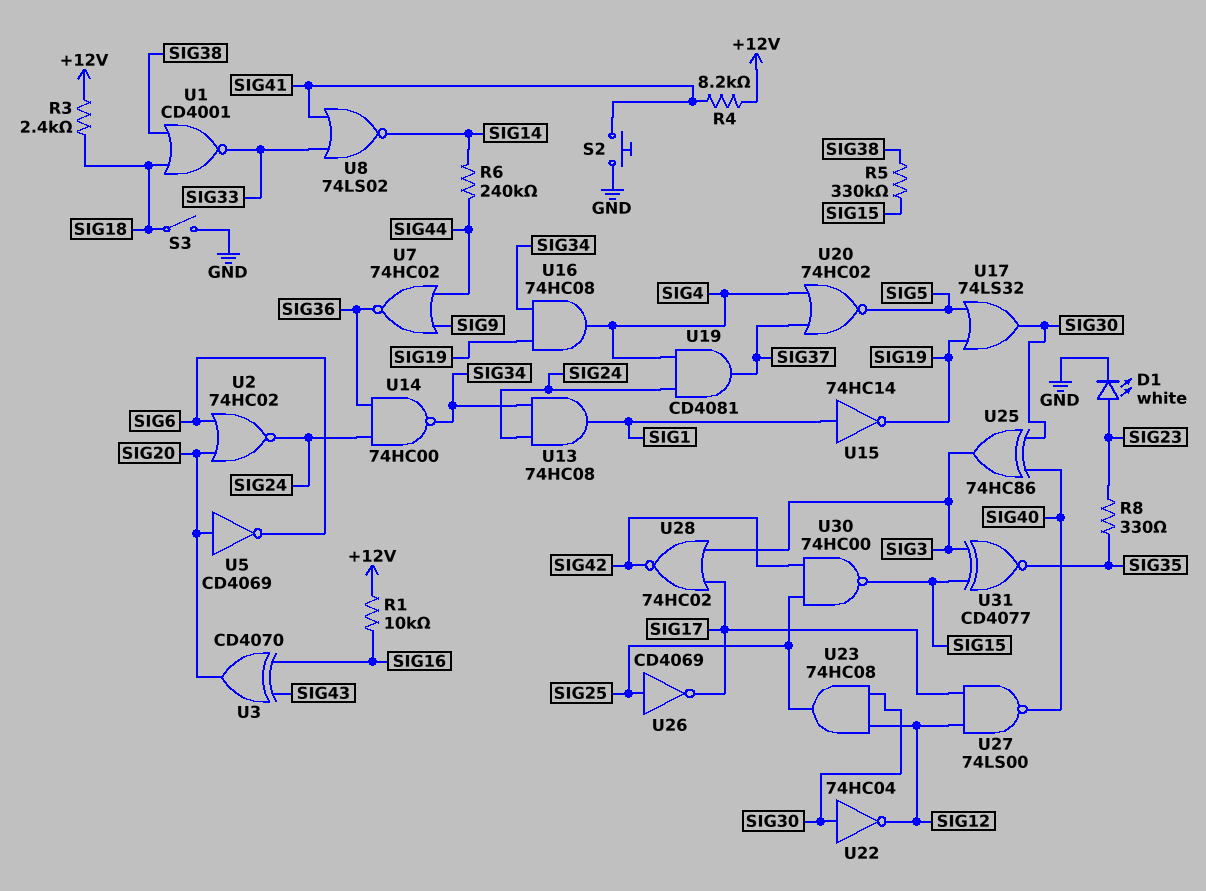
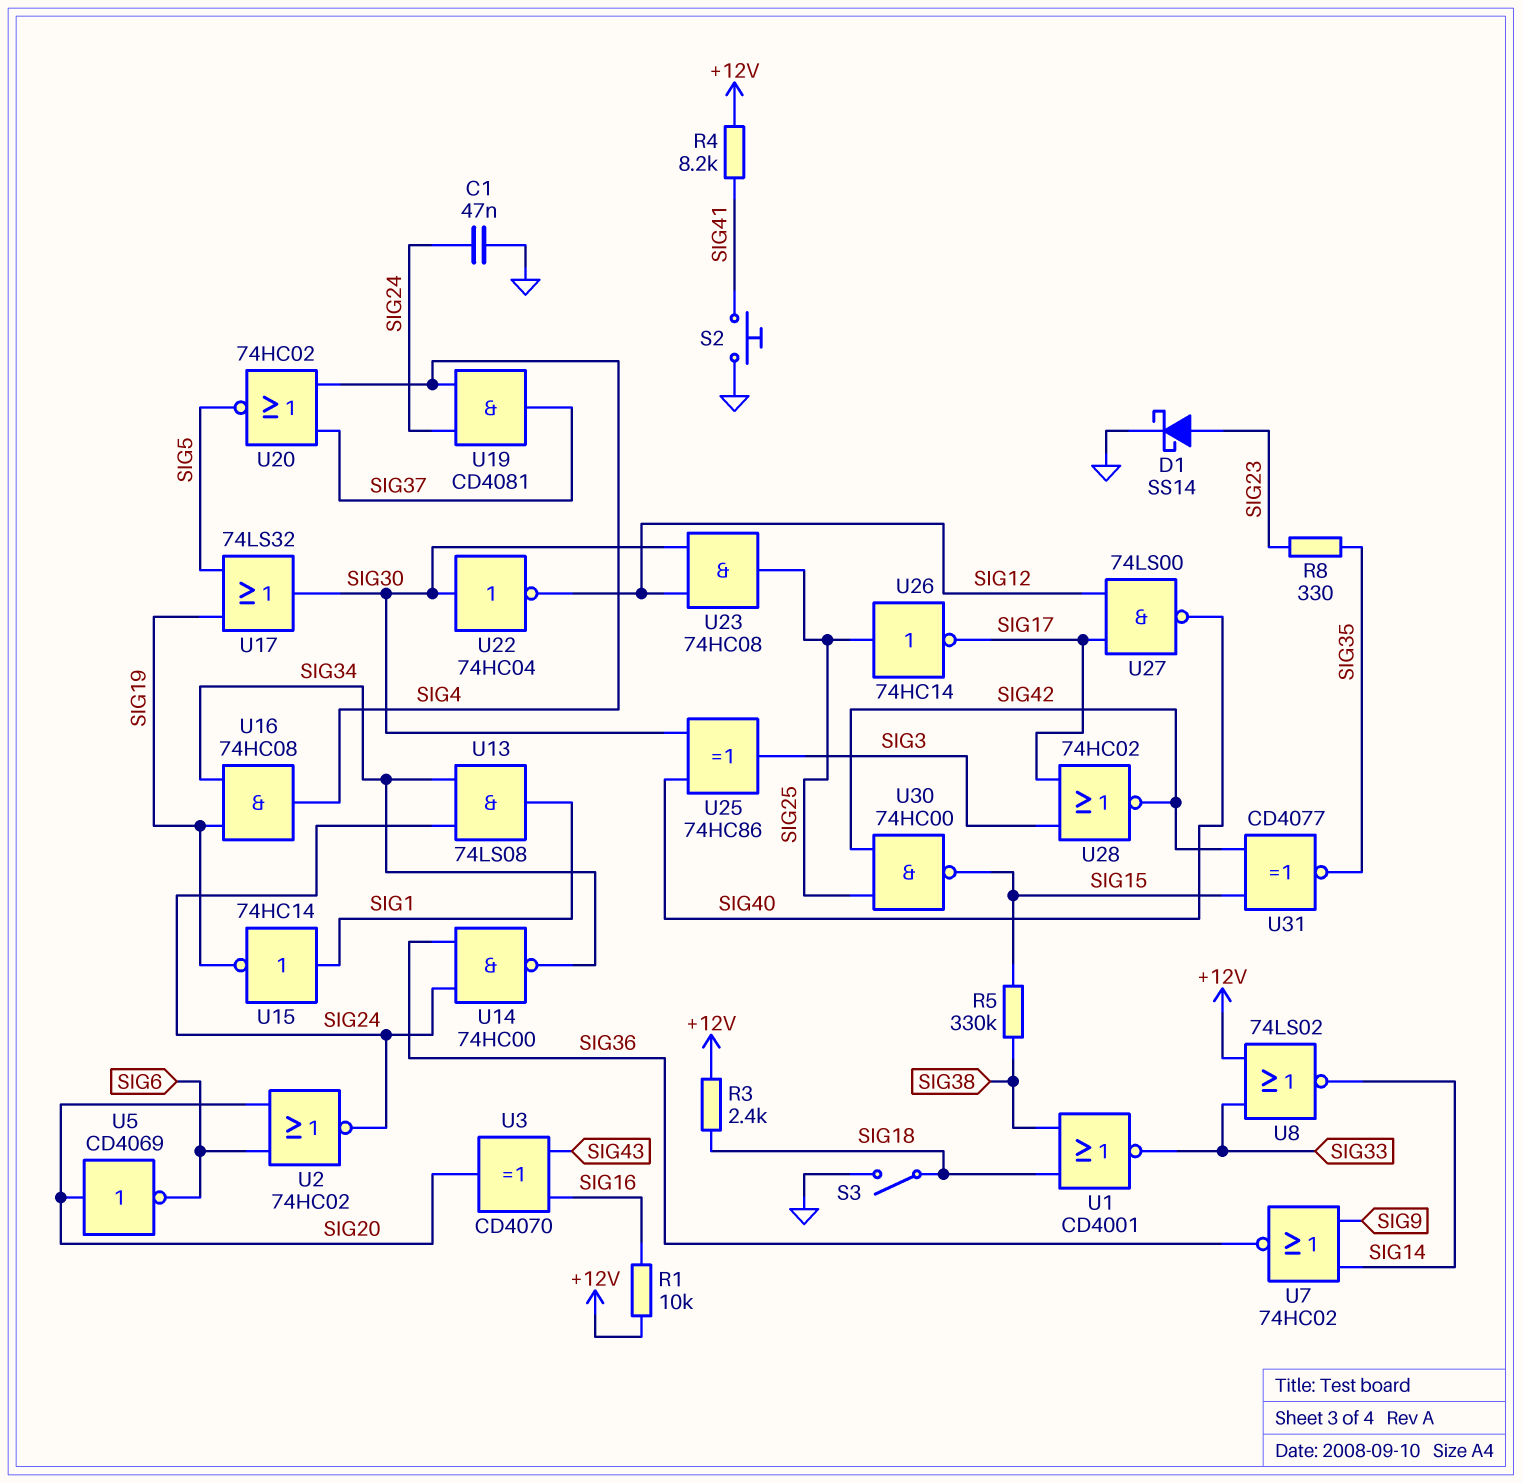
C1: none -> 47nF (GND, SIG24)
D1: LED white (A SIG23, K GND) -> schottky SS14 (A SIG23, K GND)
R6: 240k (SIG14, SIG44) -> none
U7: NOR 74HC02 (in SIG9, in SIG44, out SIG36) -> NOR 74HC02 (in SIG9, in SIG14, out SIG36)
U8: NOR 74LS02 (in SIG33, in SIG41, out SIG14) -> NOR 74LS02 (in +12V, in SIG33, out SIG14)
U13: AND 74HC08 (in SIG24, in SIG34, out SIG1) -> AND 74LS08 (in SIG24, in SIG34, out SIG1)
U26: NOT CD4069 (in SIG25, out SIG17) -> NOT 74HC14 (in SIG25, out SIG17)
U31: XNOR CD4077 (in SIG3, in SIG15, out SIG35) -> XNOR CD4077 (in SIG15, in SIG42, out SIG35)

